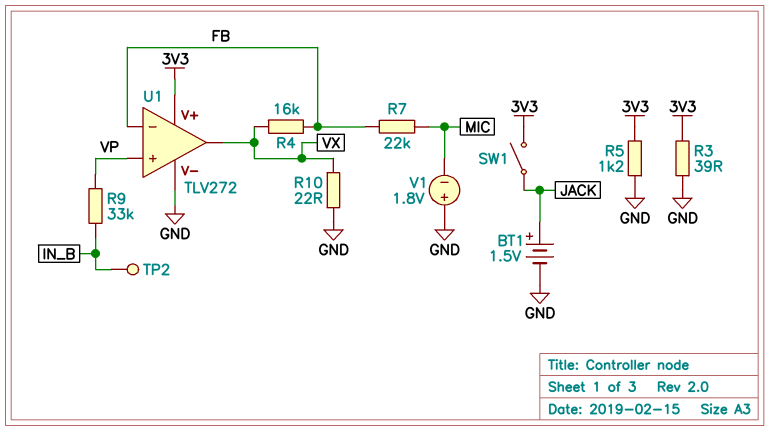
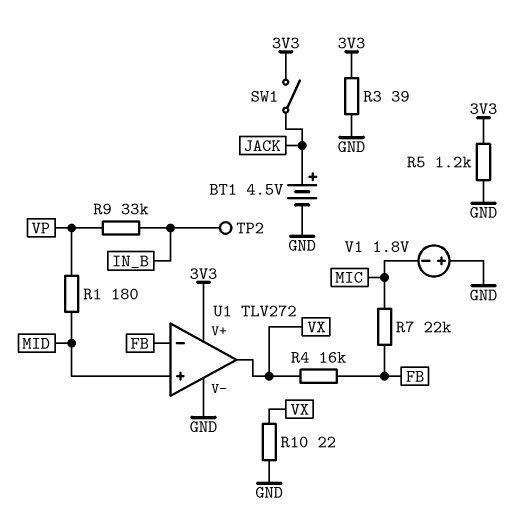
BT1: 1.5V (plus JACK, minus GND) -> 4.5V (plus JACK, minus GND)
R1: none -> 180 (MID, VP)
U1 pin in+: VP -> MID

